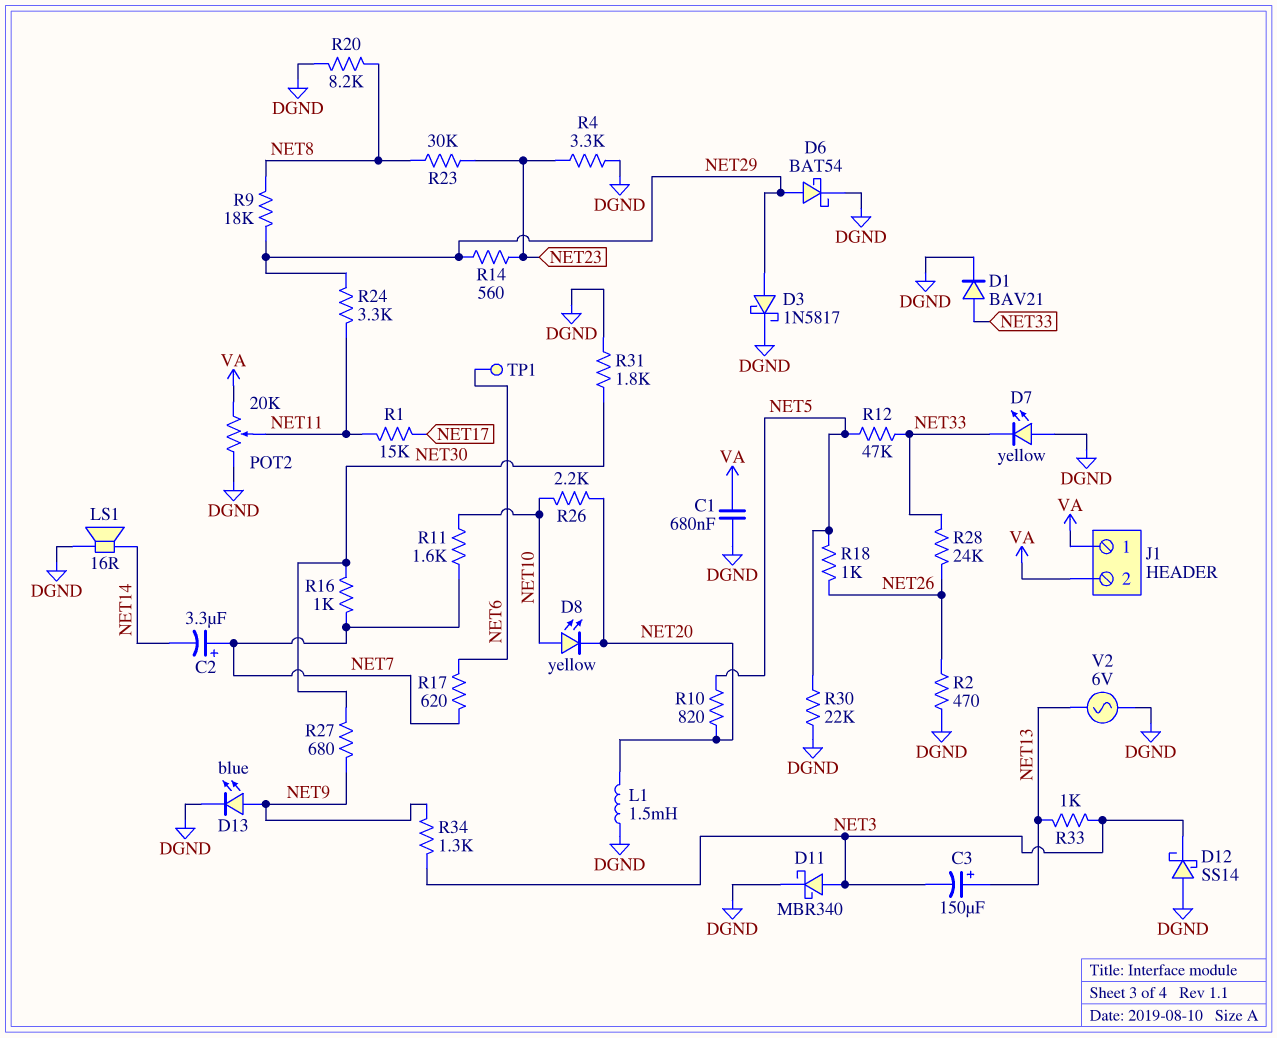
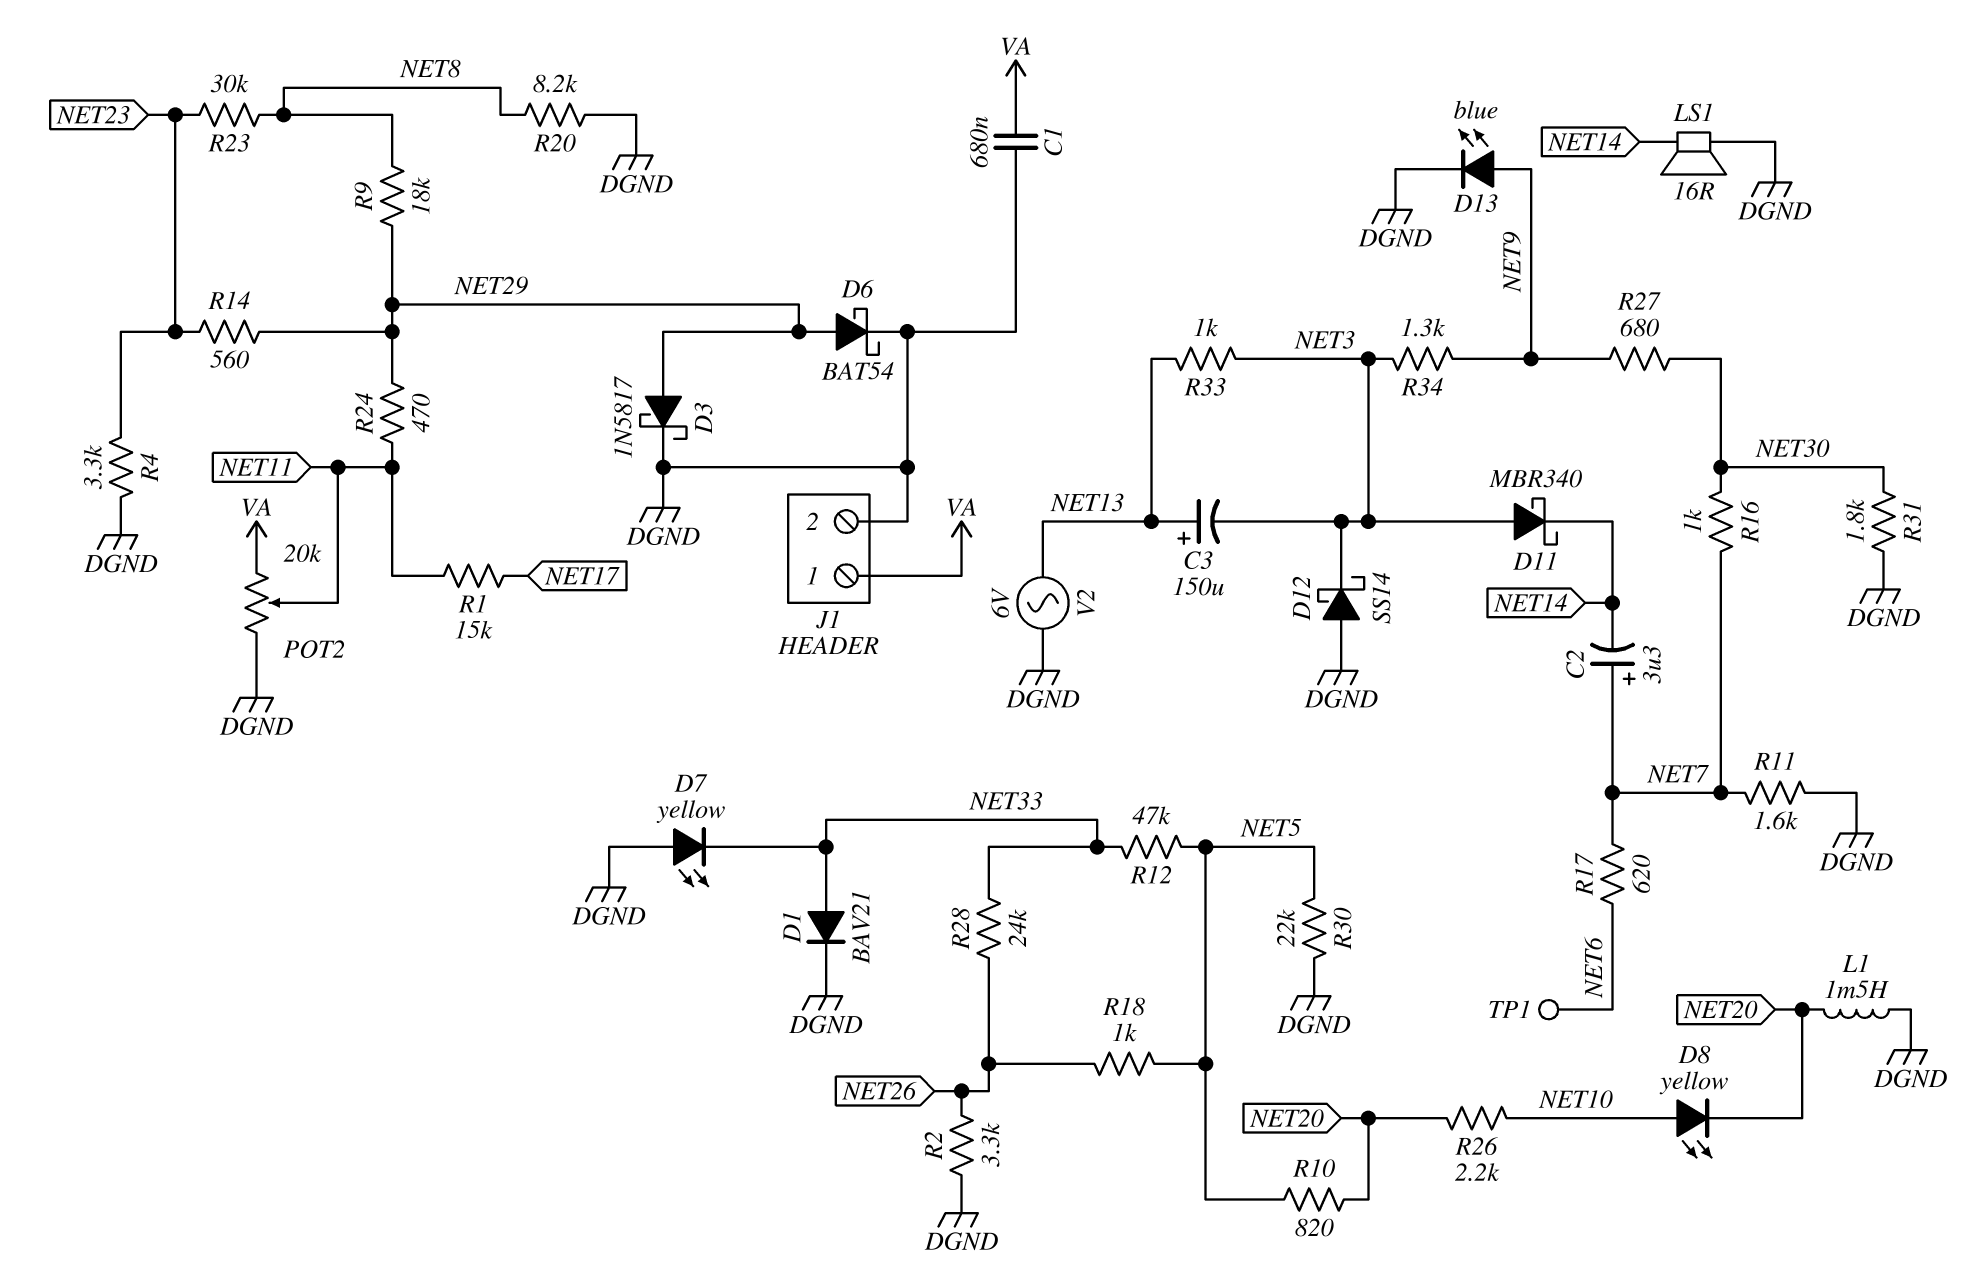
D11: schottky MBR340 (A NET3, K DGND) -> schottky MBR340 (A NET3, K NET14)
J1 pin 2: VA -> DGND
R2: 470 (DGND, NET26) -> 3.3k (DGND, NET26)
R11: 1.6k (NET7, NET10) -> 1.6k (DGND, NET7)
R24: 3.3k (NET11, NET29) -> 470 (NET11, NET29)

